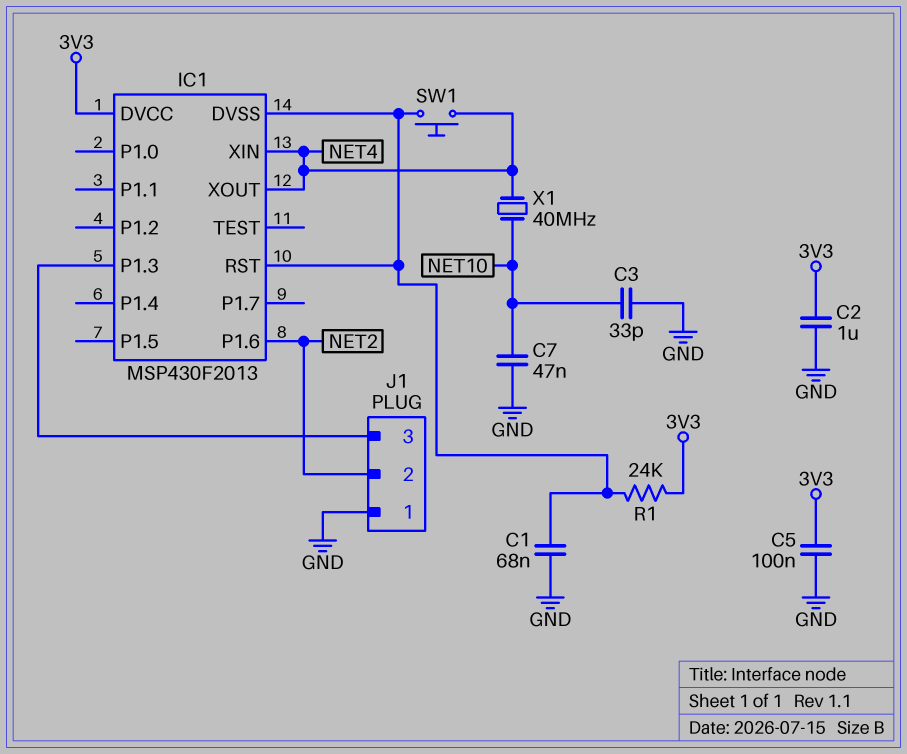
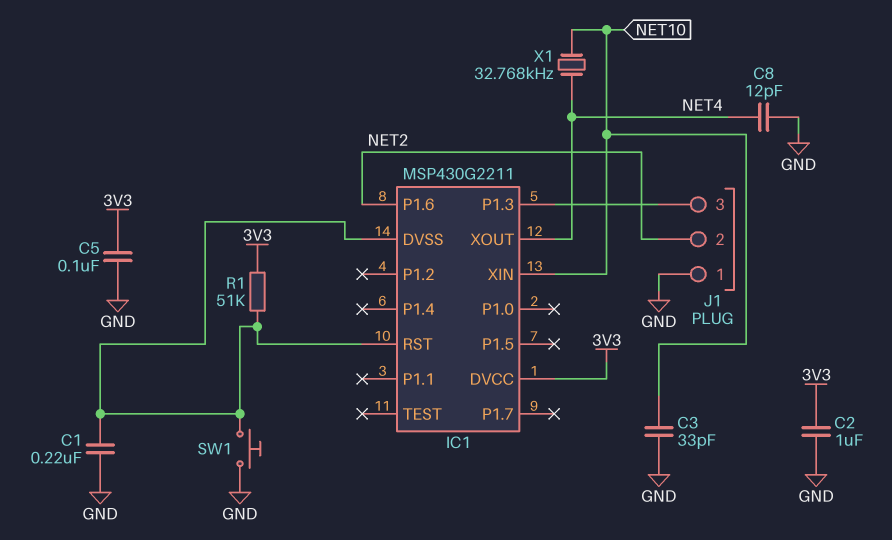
C1: 68nF (GND, IC1/DVSS) -> 220nF (GND, IC1/DVSS)
C7: 47nF (GND, NET10) -> none
C8: none -> 12pF (GND, NET4)
IC1: MSP430F2013 -> MSP430G2211
IC1 pin XIN: NET4 -> NET10
R1: 24k (3V3, IC1/DVSS) -> 51k (3V3, IC1/DVSS)
SW1: button (IC1/DVSS, NET4) -> button (GND, IC1/DVSS)
X1: 40MHz (NET4, NET10) -> 32.768kHz (NET4, NET10)

